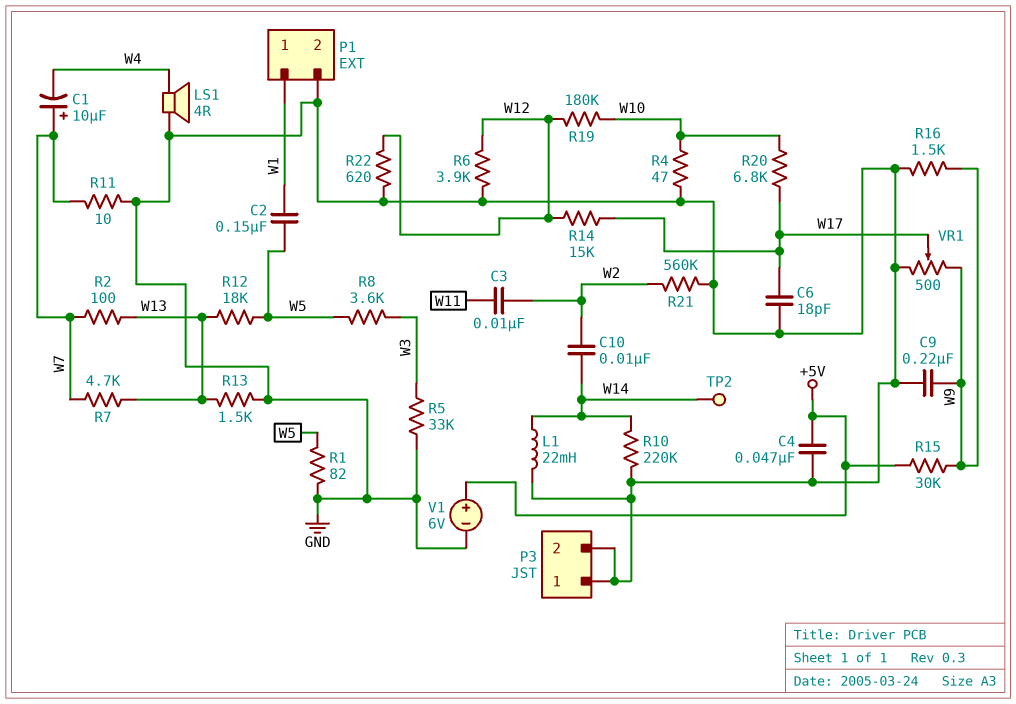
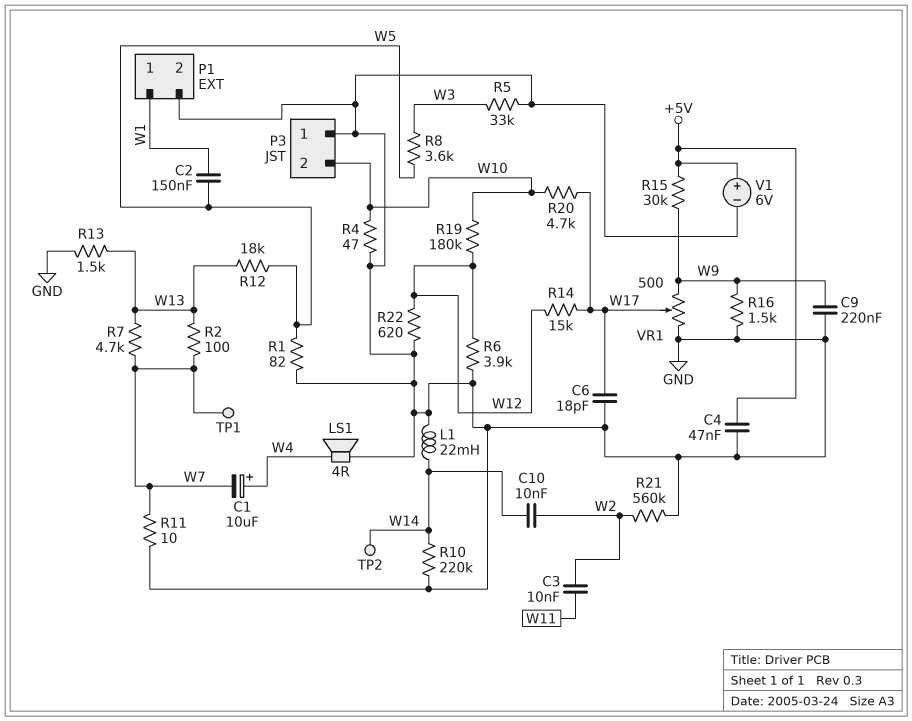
C1: 10uF (plus W7, minus W4) -> 10uF (plus W4, minus W7)
P3 pin 2: GND -> W10
R20: 6.8k (W10, W17) -> 4.7k (W10, W17)
TP1: none -> test point (W7)

